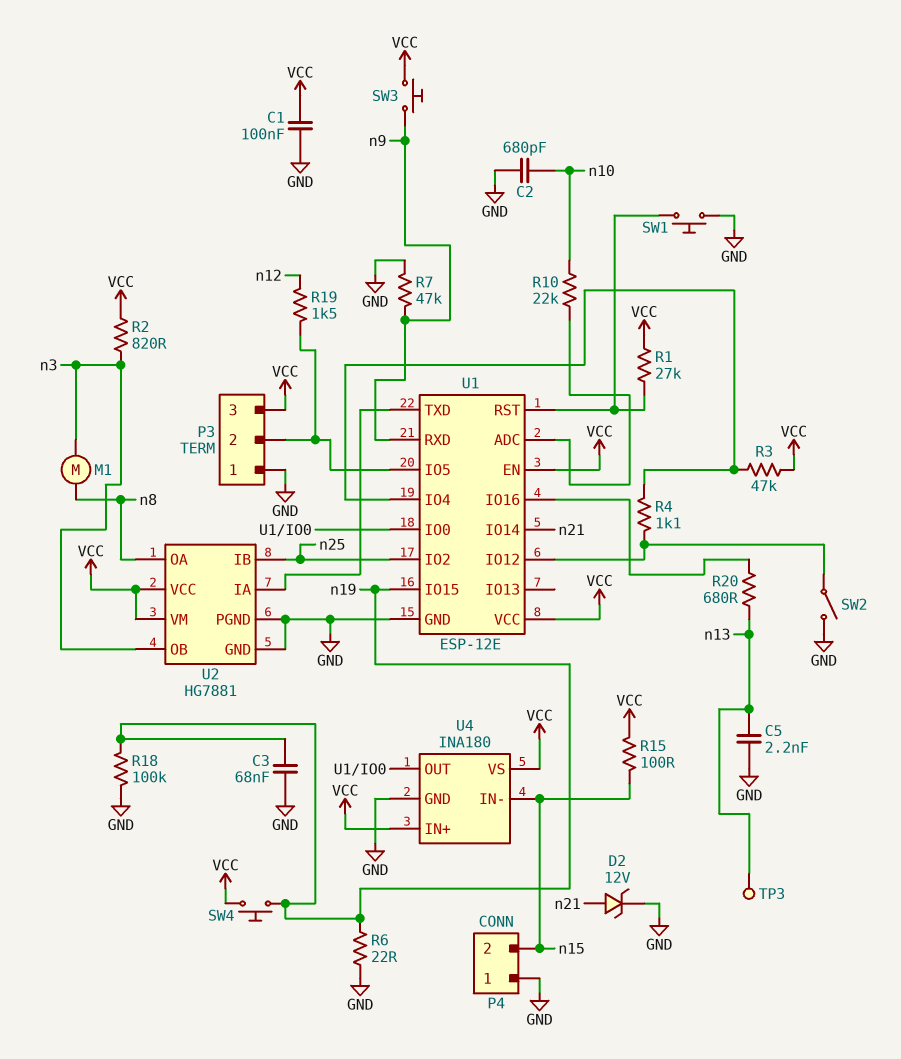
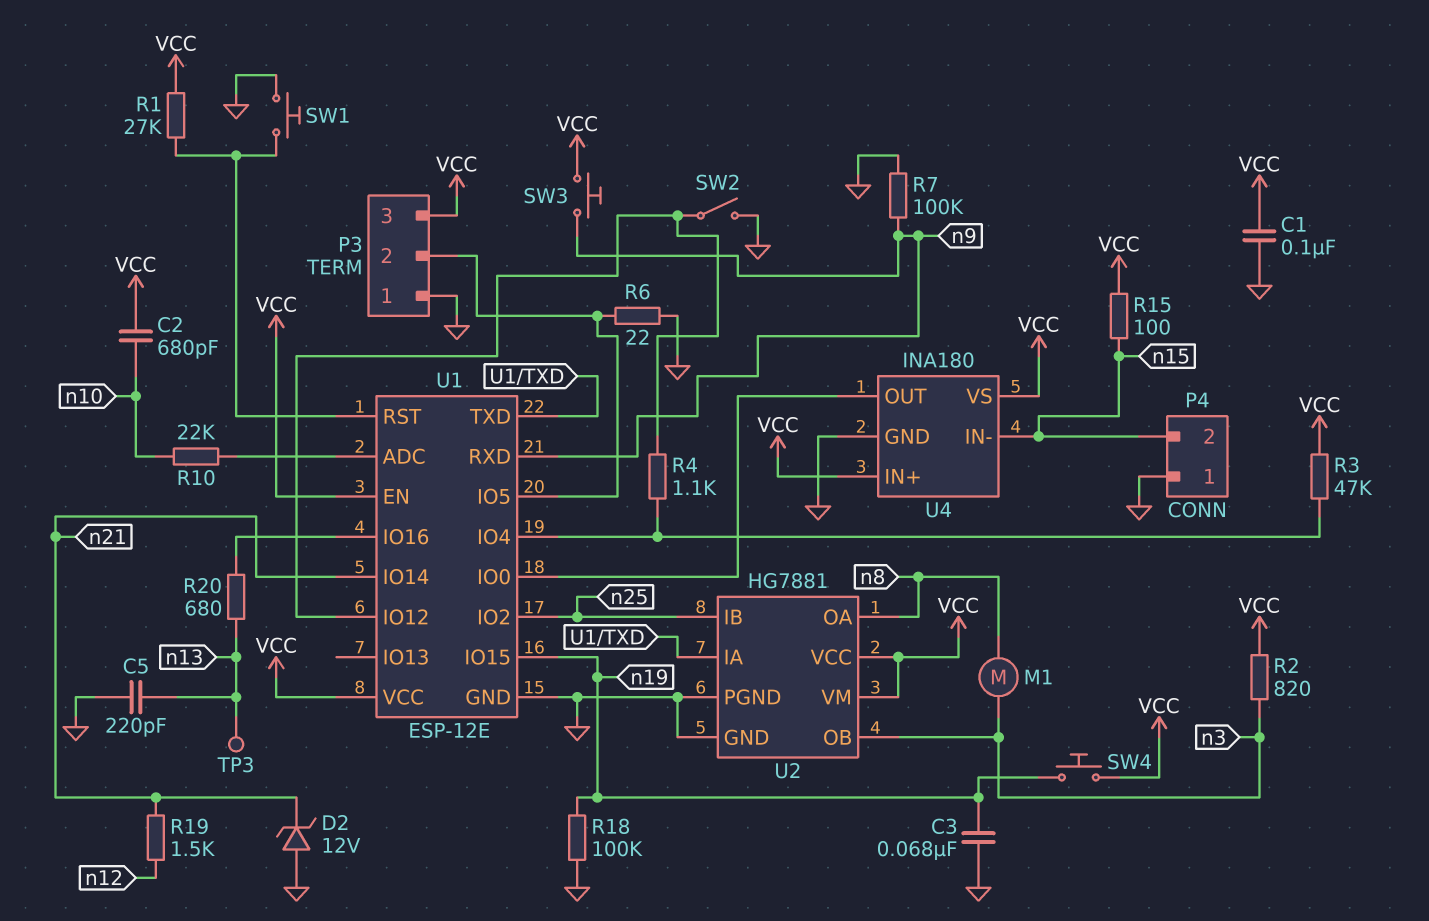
C2: 680pF (GND, n10) -> 680pF (VCC, n10)
C5: 2.2nF (GND, n13) -> 220pF (GND, n13)
D2: zener 12V (A n21, K GND) -> zener 12V (A GND, K n21)
R6: 22 (GND, n19) -> 22 (GND, P3/2)
R7: 47k (GND, n9) -> 100k (GND, n9)
R19: 1.5k (P3/2, n12) -> 1.5k (n12, n21)

